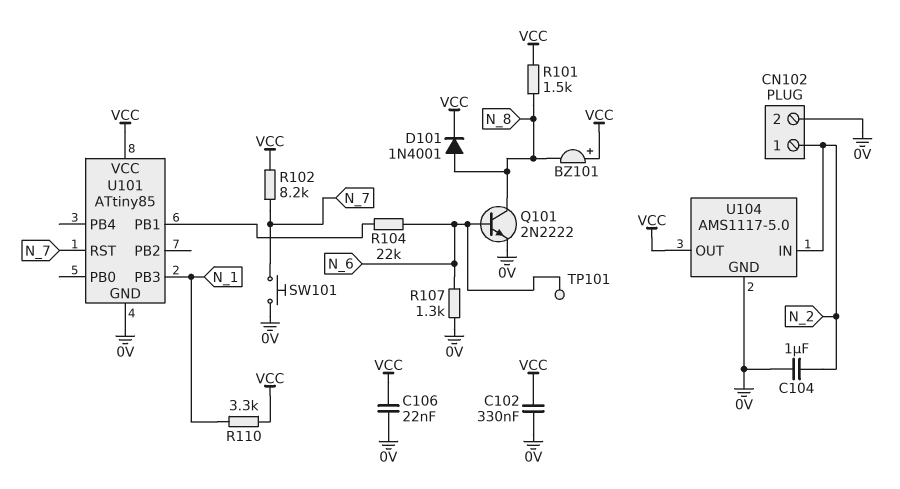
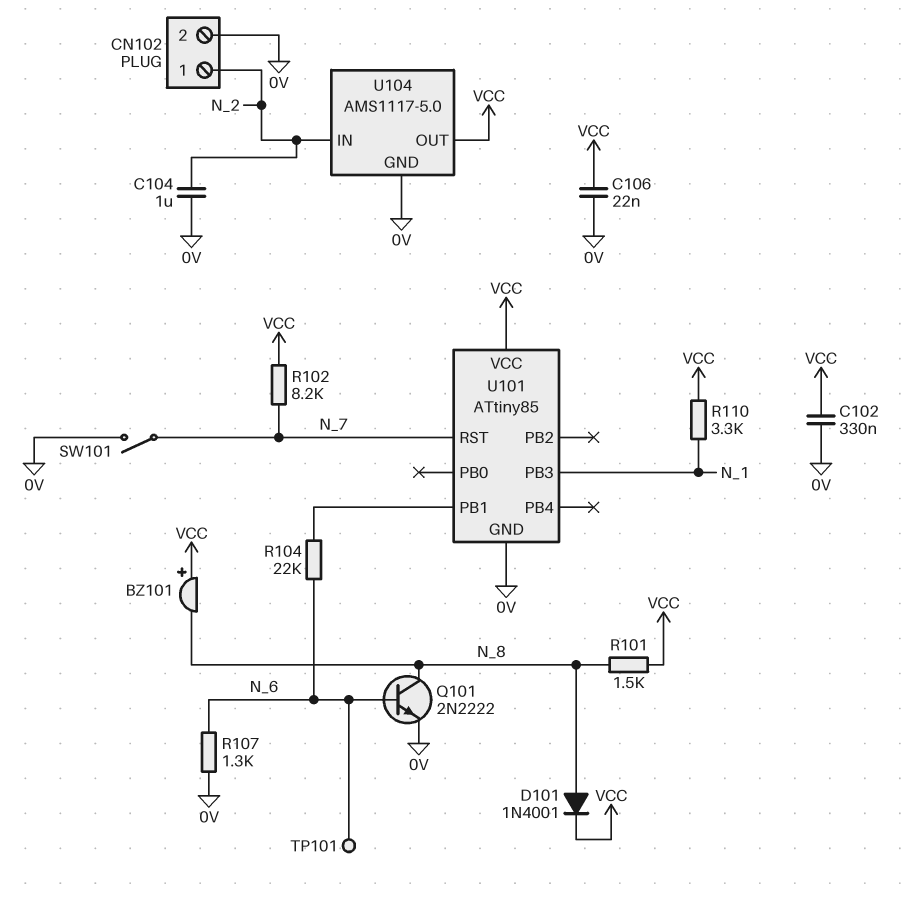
SW101: button (0V, N_7) -> switch (0V, N_7)

